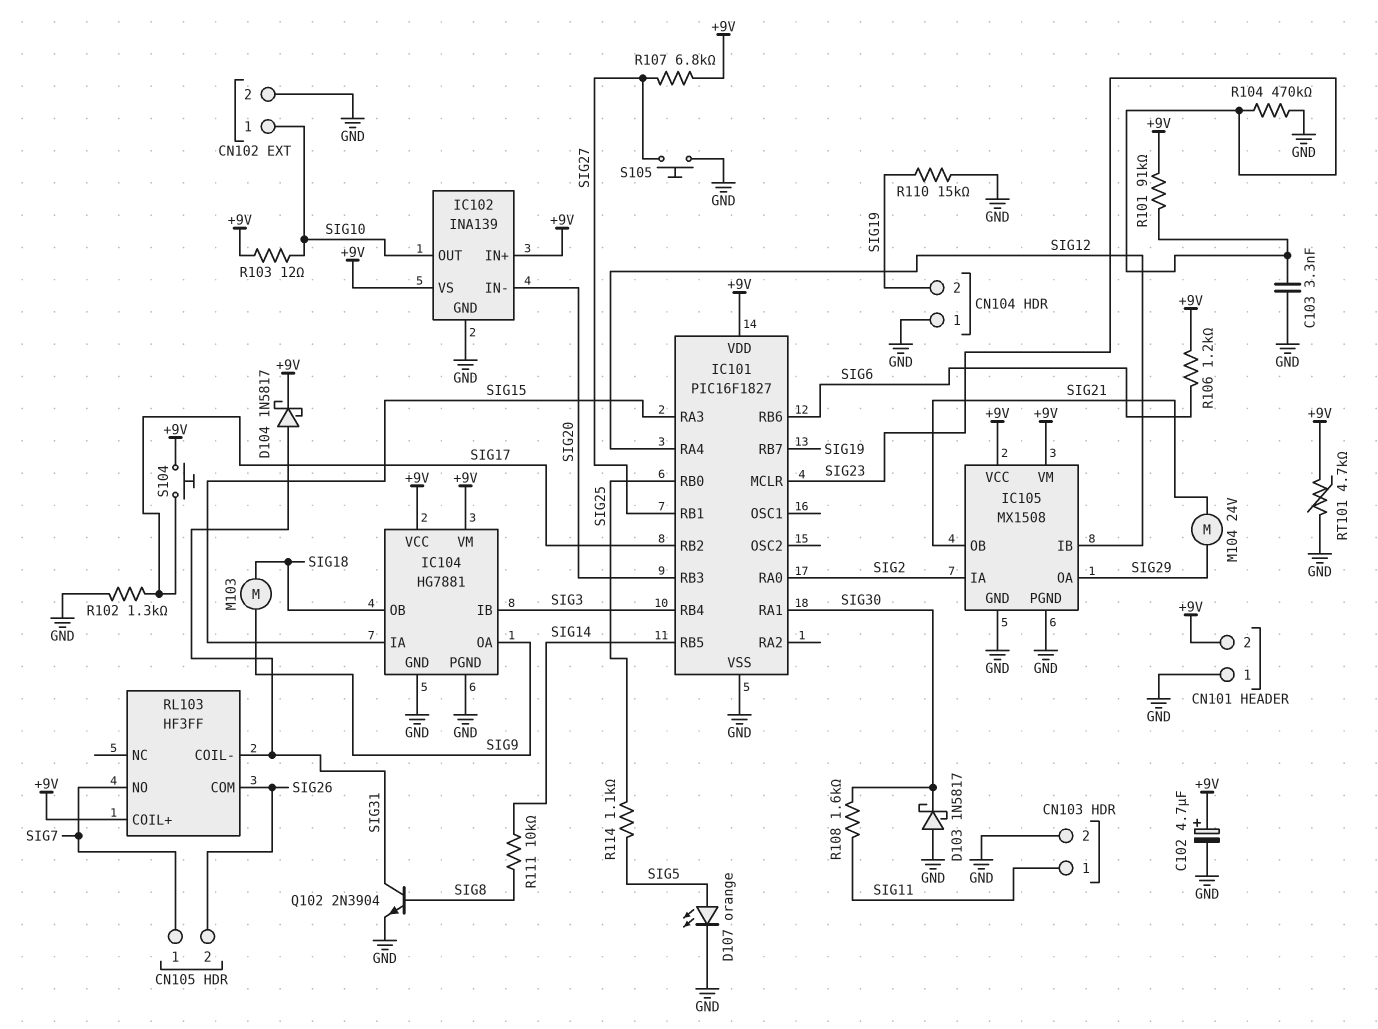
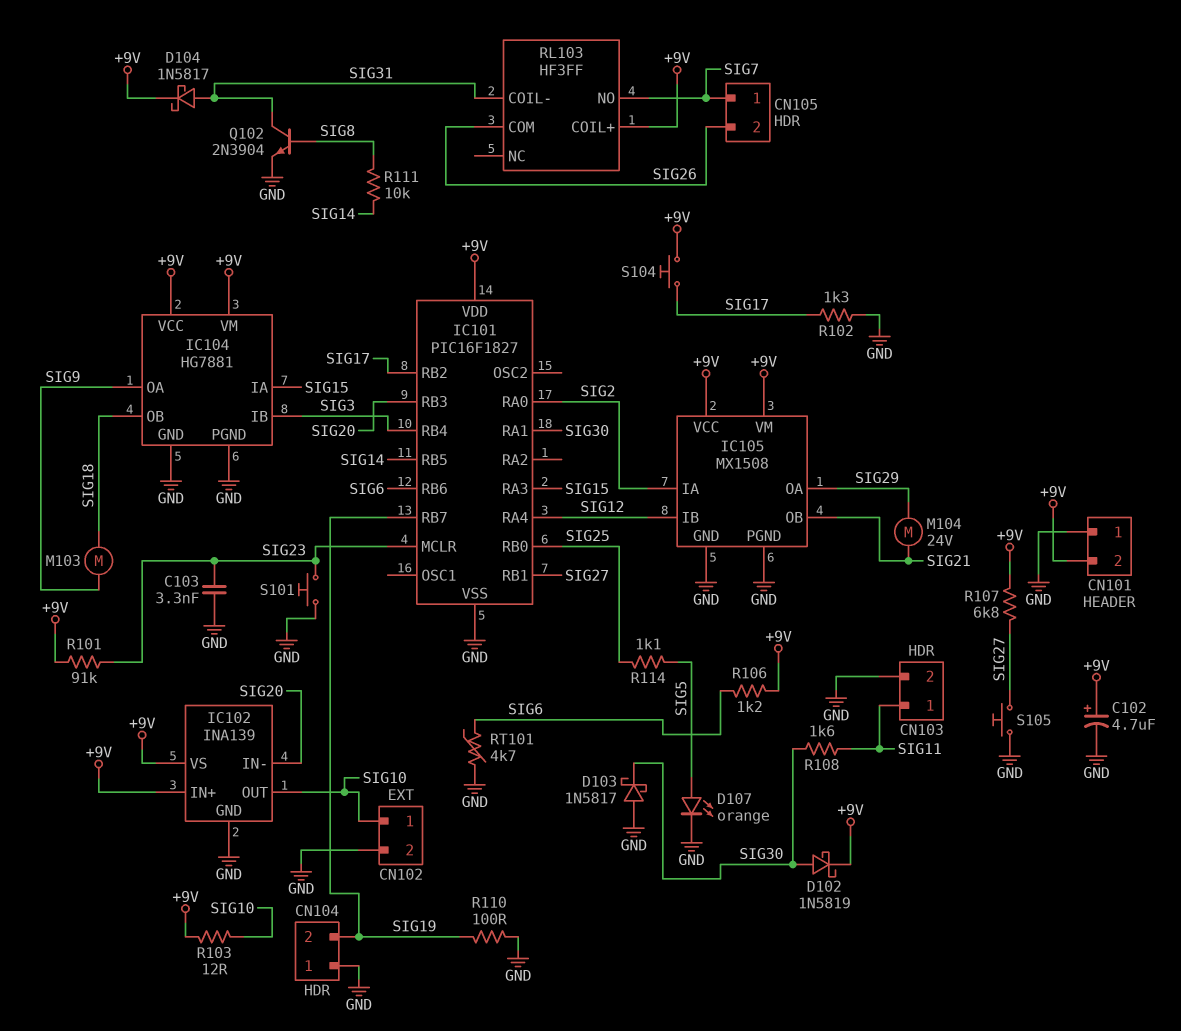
D102: none -> schottky 1N5819 (A SIG30, K +9V)
R104: 470k (GND, SIG23) -> none
R110: 15k (GND, SIG19) -> 100 (GND, SIG19)
RT101: 4.7k (+9V, GND) -> 4.7k (GND, SIG6)
S101: none -> button (GND, SIG23)

